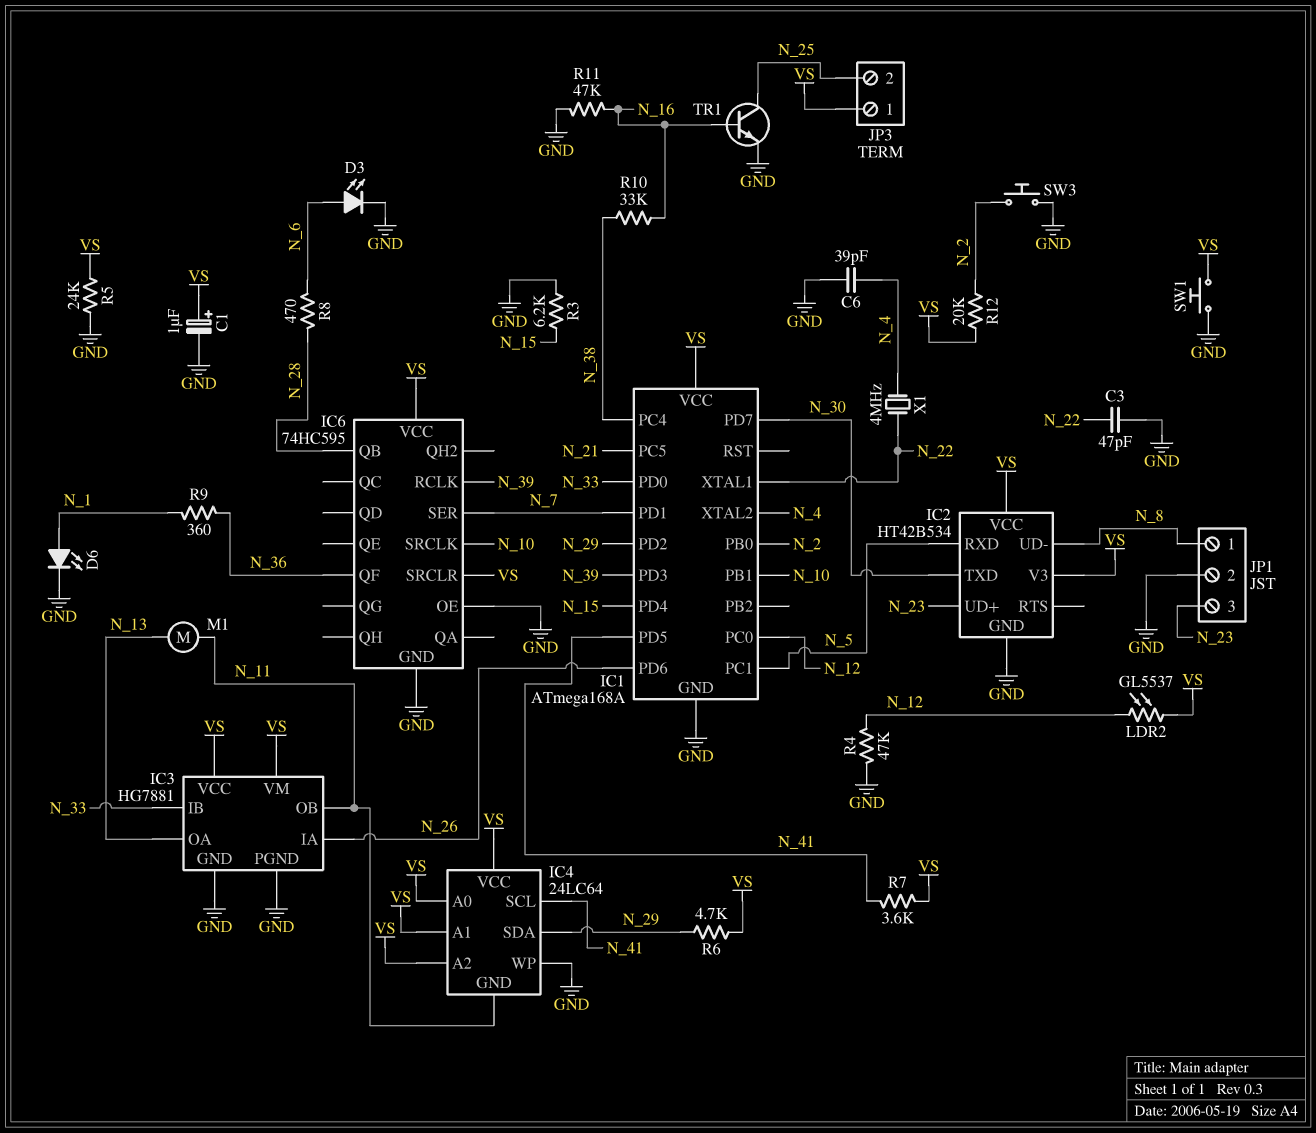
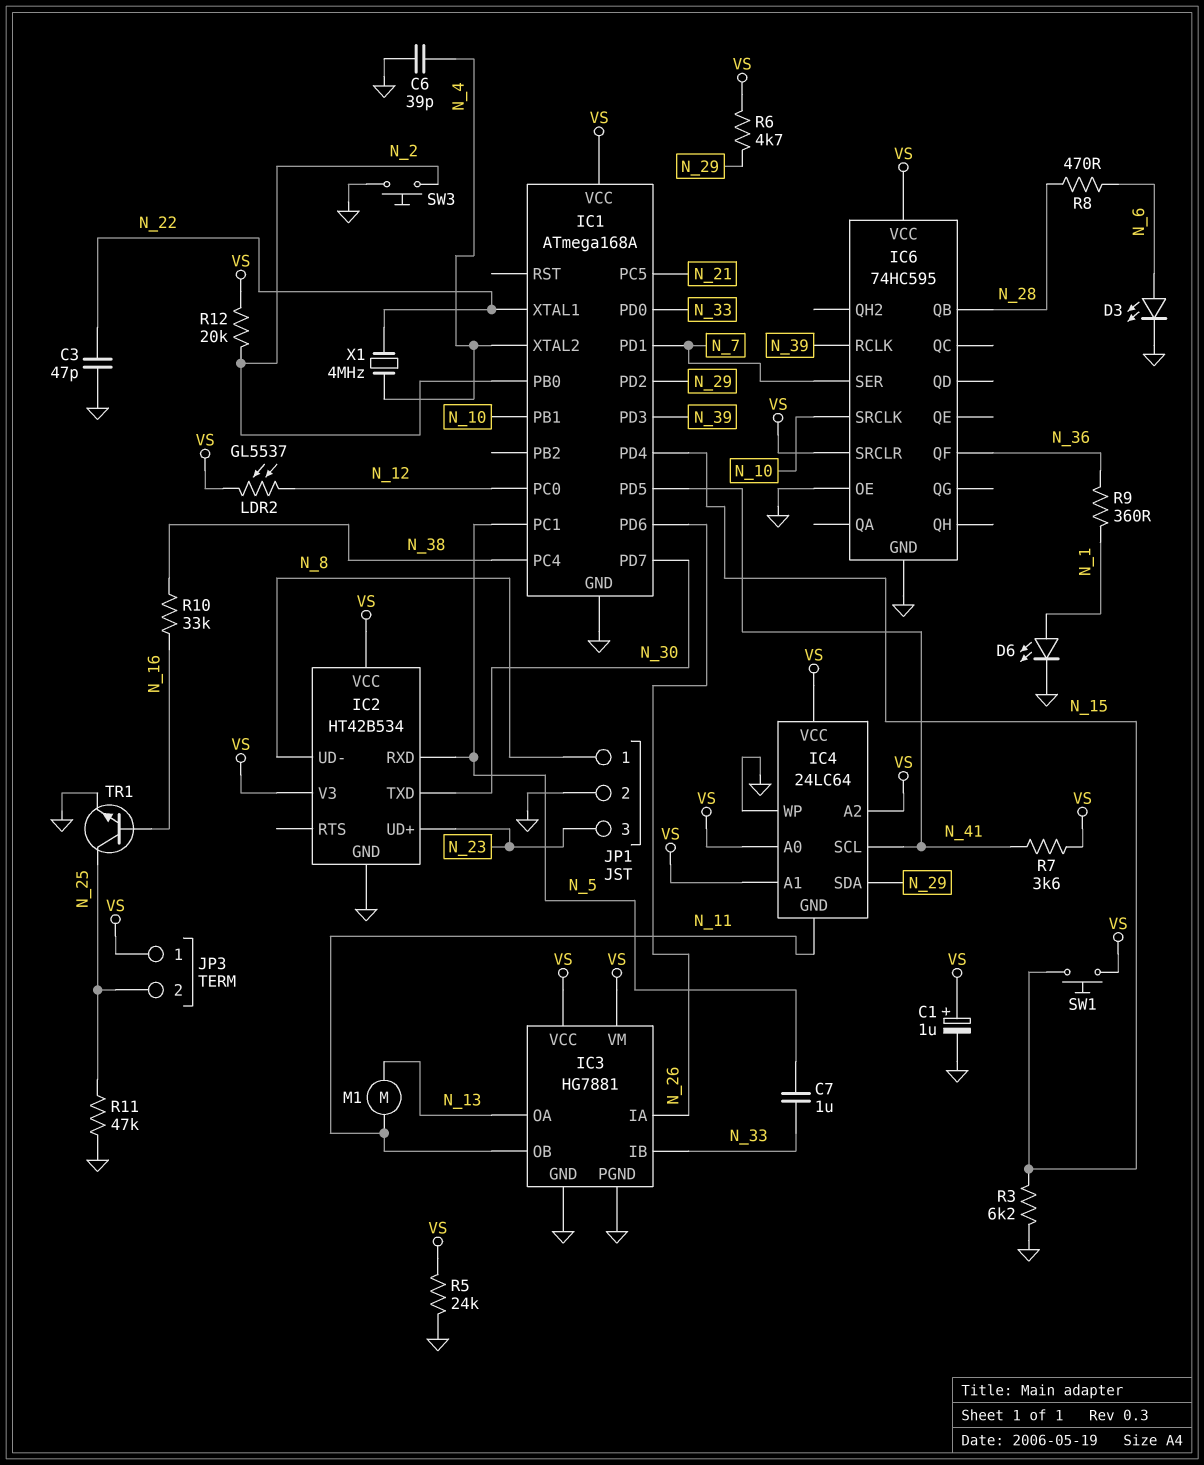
C7: none -> 1uF (N_5, N_33)
R4: 47k (GND, N_12) -> none
R11: 47k (GND, N_16) -> 47k (GND, N_25)
SW1: button (GND, VS) -> button (N_15, VS)

